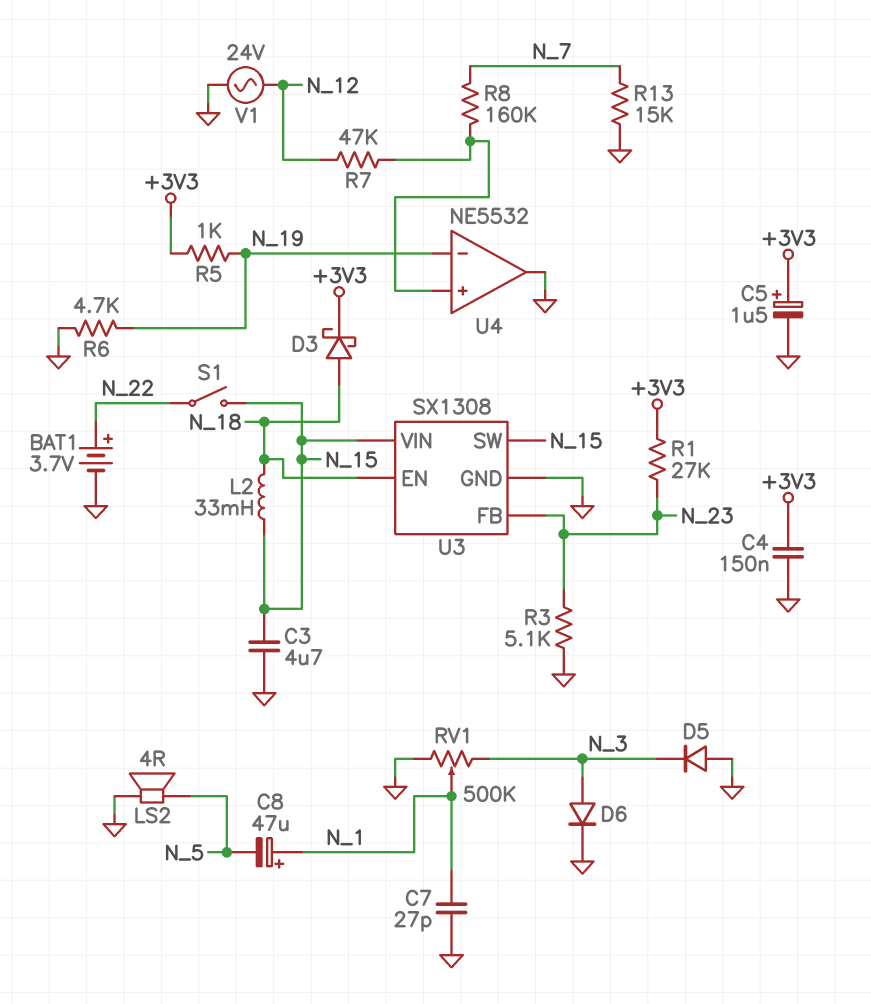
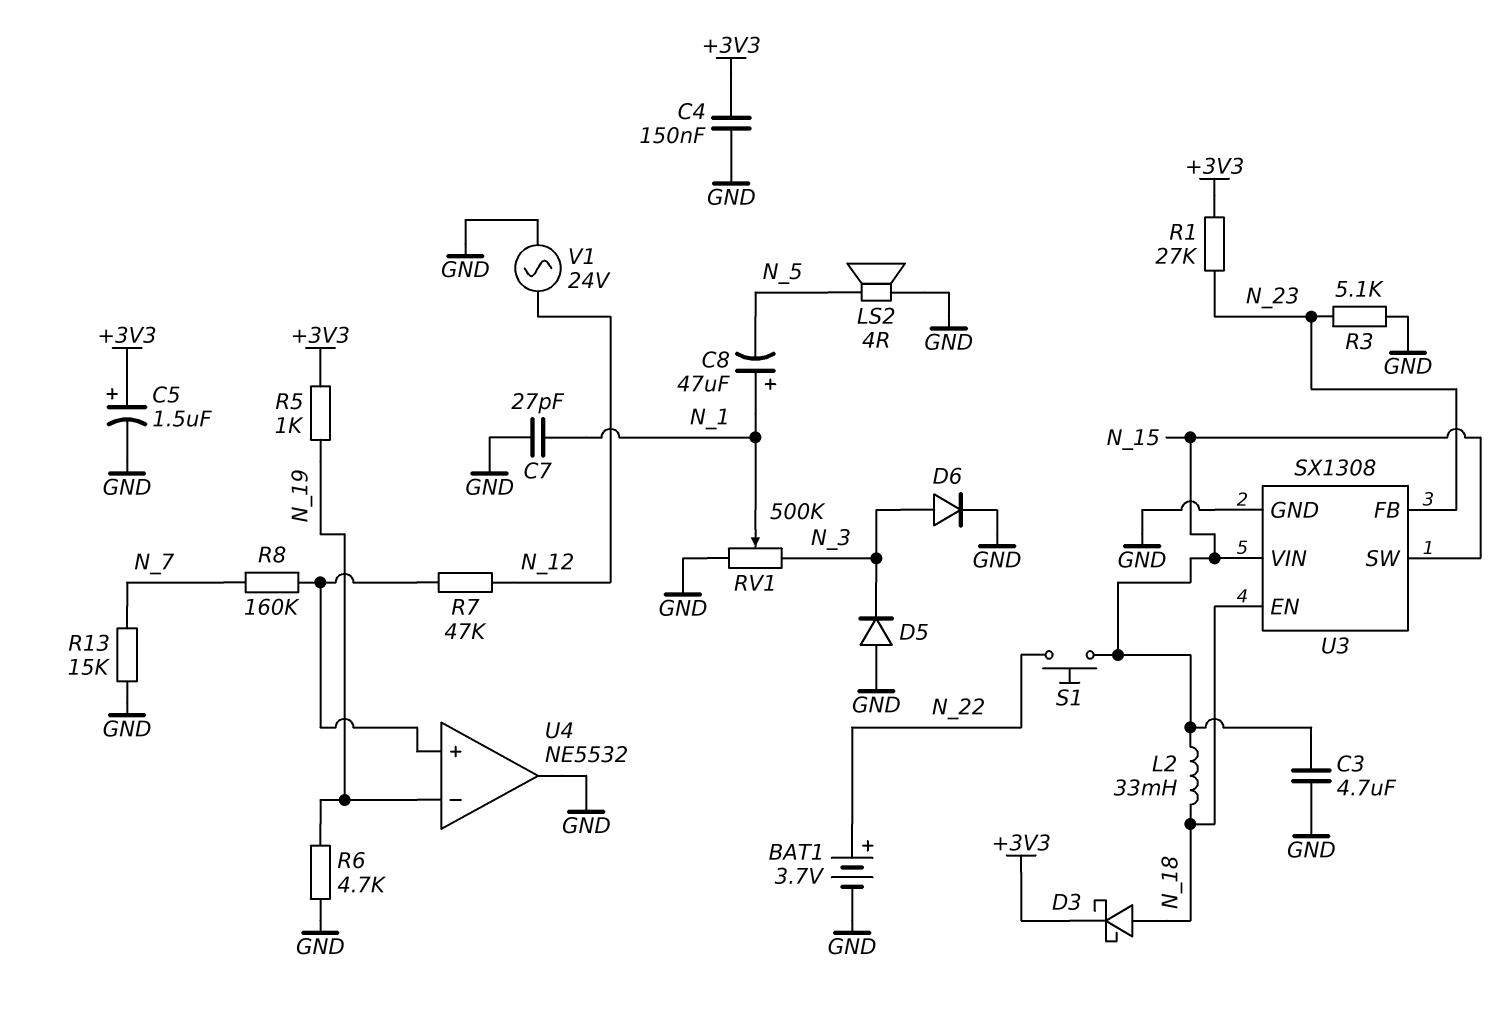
S1: switch (N_15, N_22) -> button (N_15, N_22)

